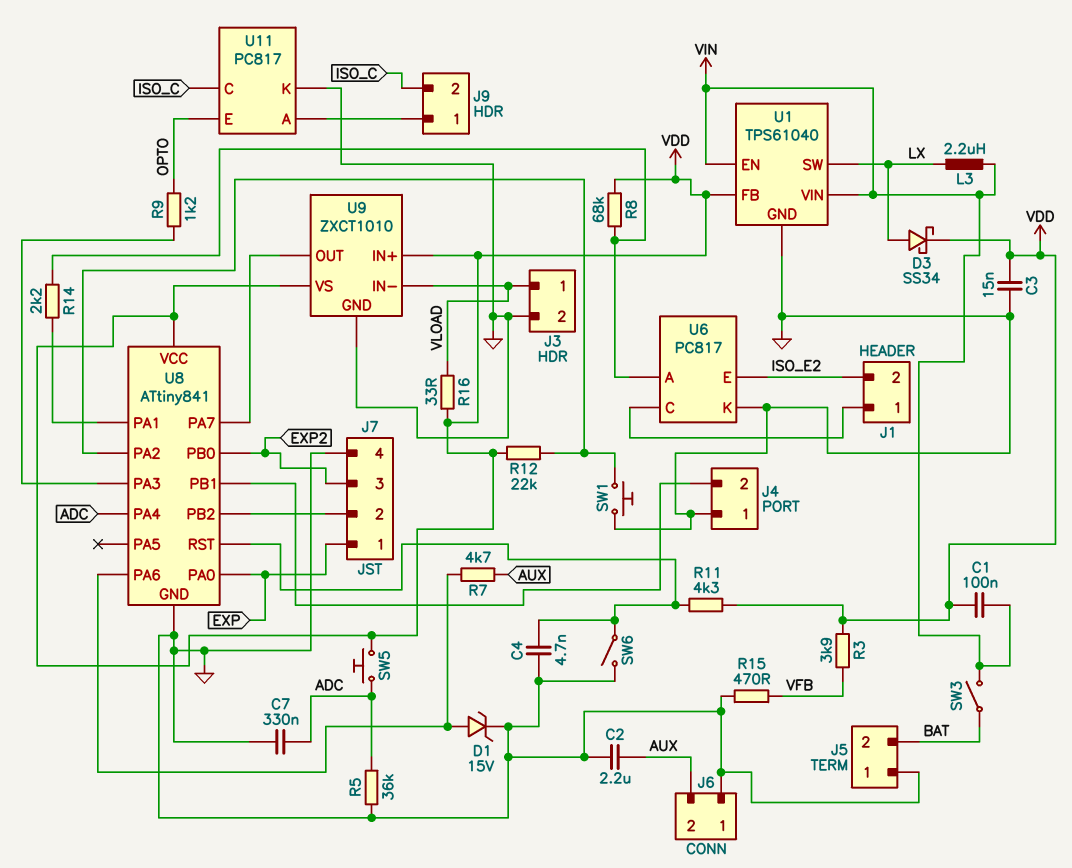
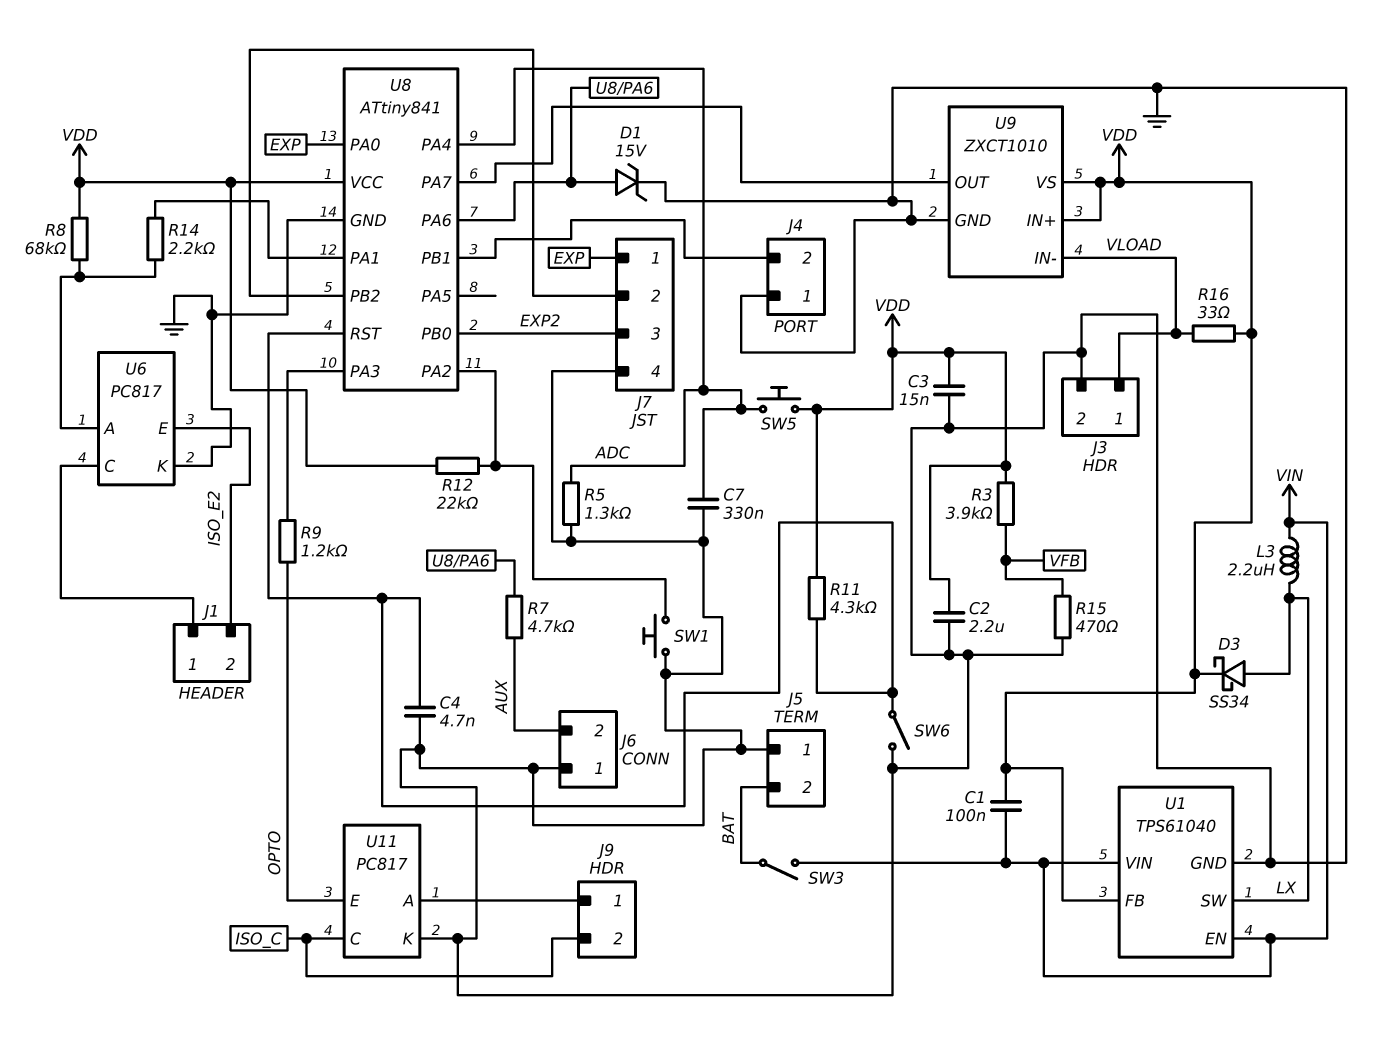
C2: 2.2uF (AUX, GND) -> 2.2uF (GND, VDD)
R5: 36k (ADC, GND) -> 1.3k (ADC, GND)

